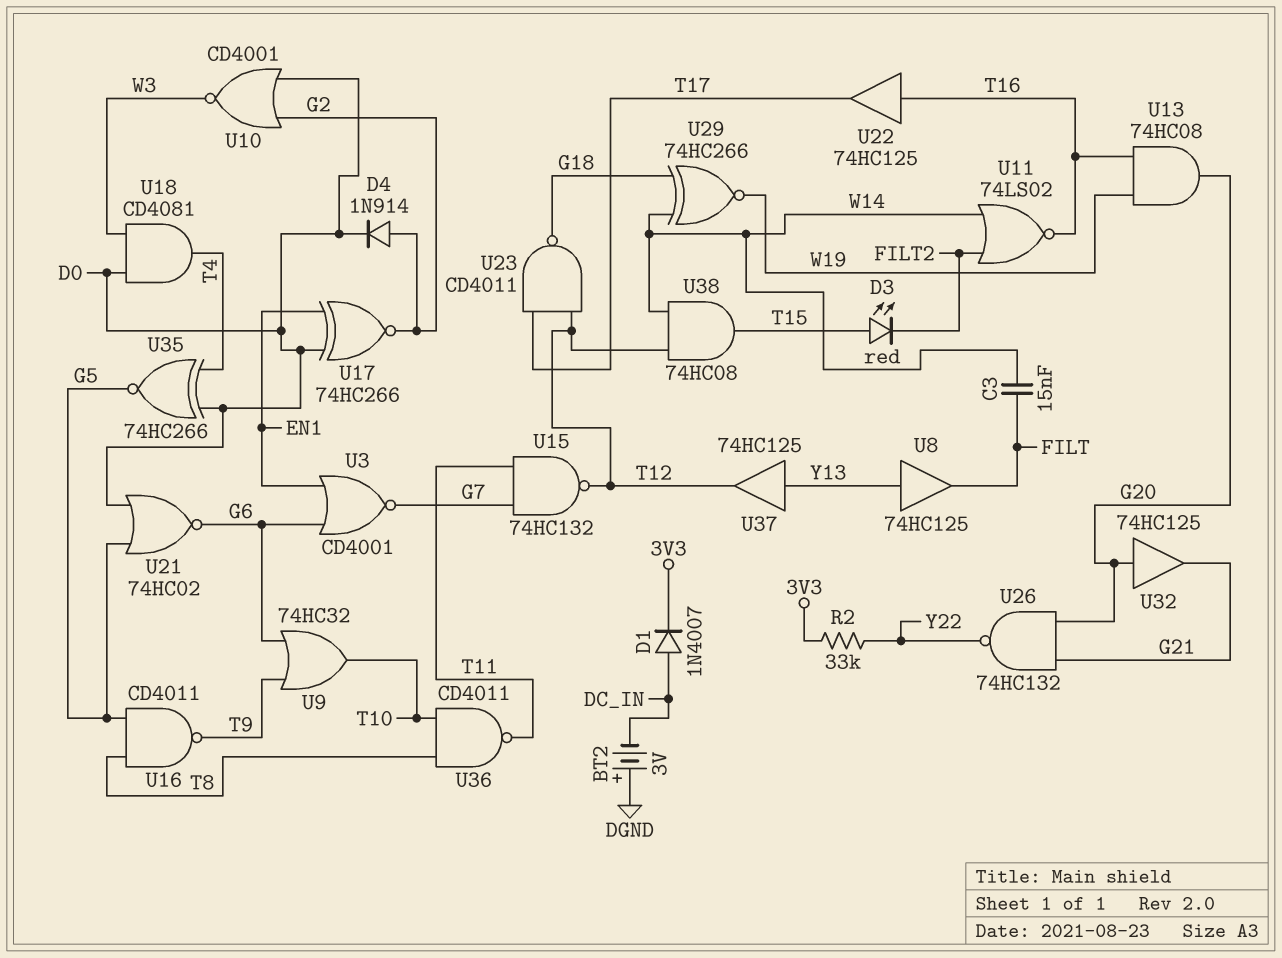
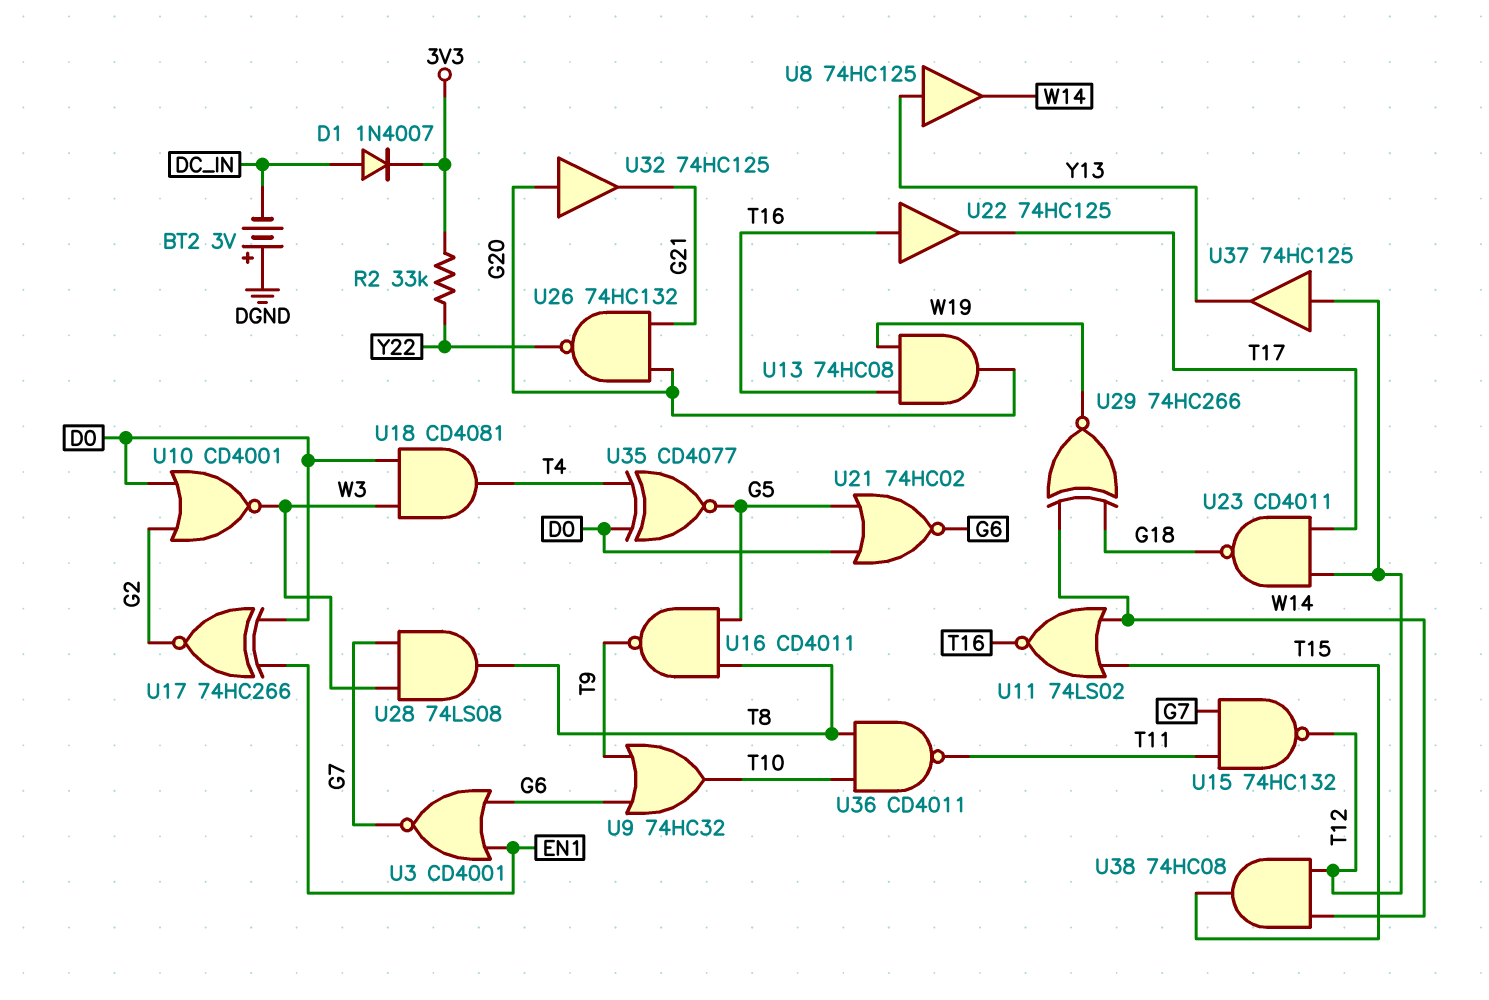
C3: 15nF (FILT, W14) -> none
D3: LED red (A T15, K FILT2) -> none
D4: diode 1N914 (A G2, K D0) -> none
U8: buffer 74HC125 (in Y13, out FILT) -> buffer 74HC125 (in Y13, out W14)
U11: NOR 74LS02 (in FILT2, in W14, out T16) -> NOR 74LS02 (in T15, in W14, out T16)
U28: none -> AND 74LS08 (in G7, in W3, out T8)
U35: XNOR 74HC266 (in D0, in T4, out G5) -> XNOR CD4077 (in D0, in T4, out G5)
U37: buffer 74HC125 (in Y13, out T12) -> buffer 74HC125 (in T12, out Y13)

